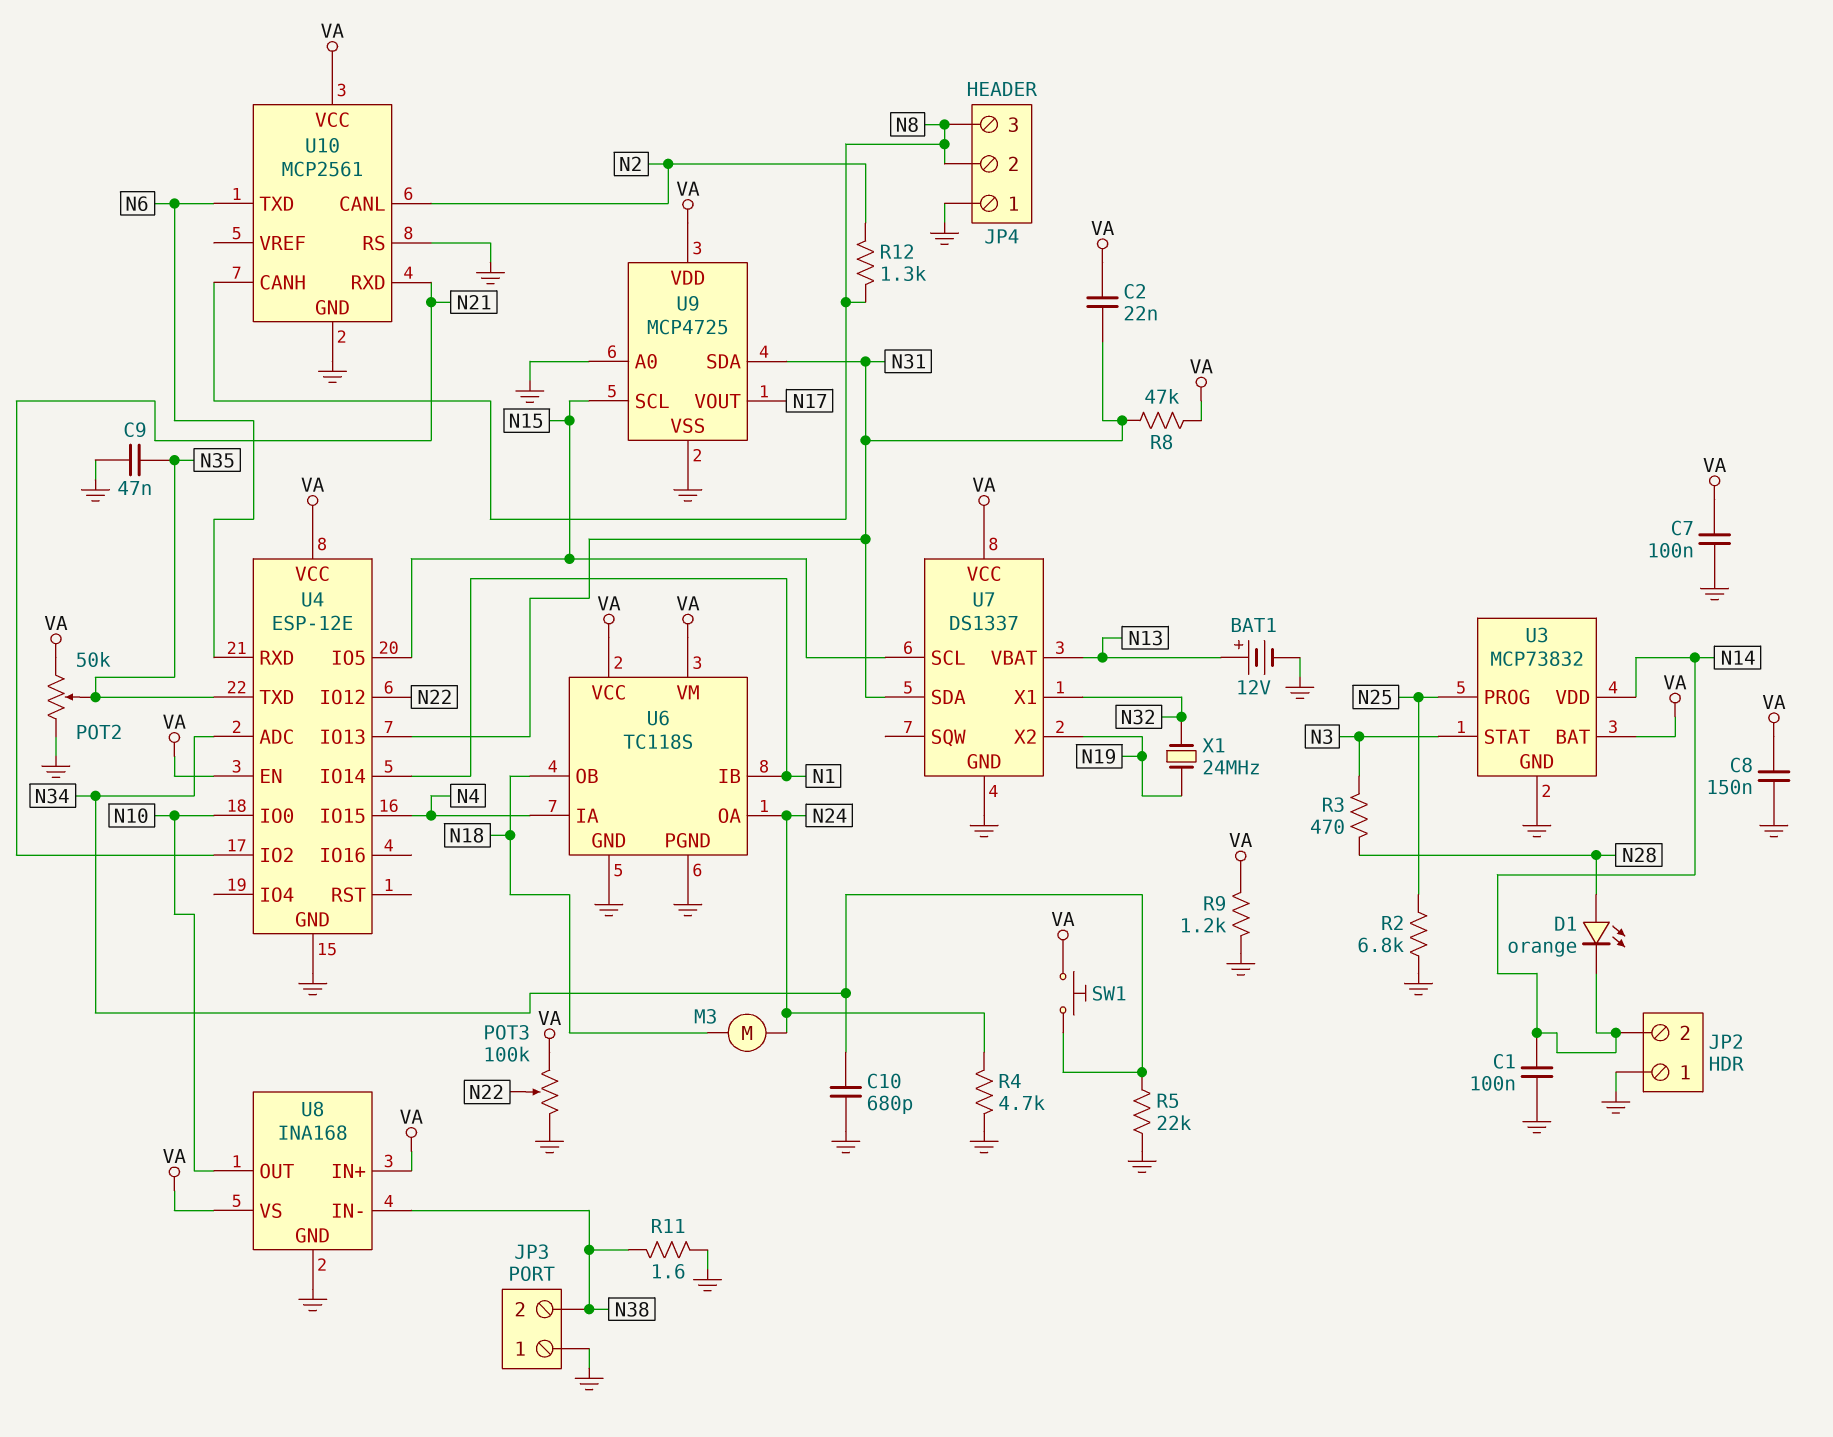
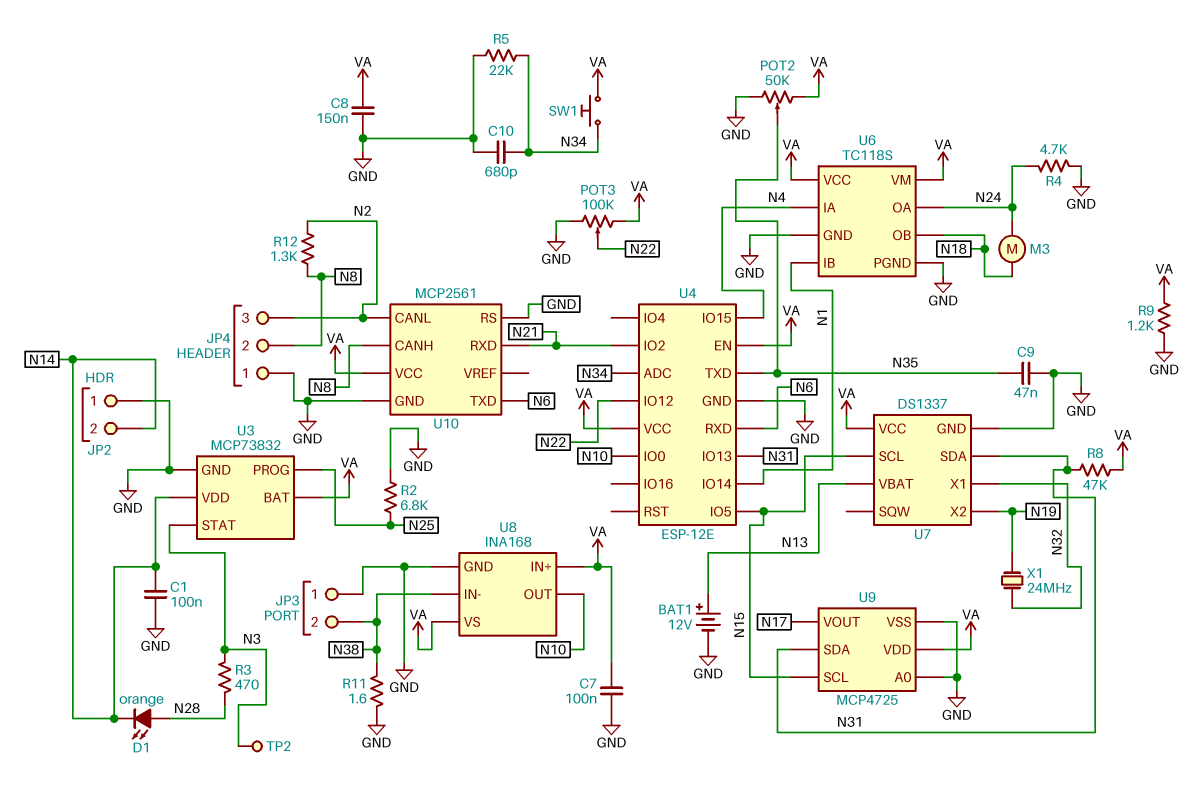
C2: 22nF (N31, VA) -> none
JP4 pin 3: N8 -> N2
TP2: none -> test point (N3)

